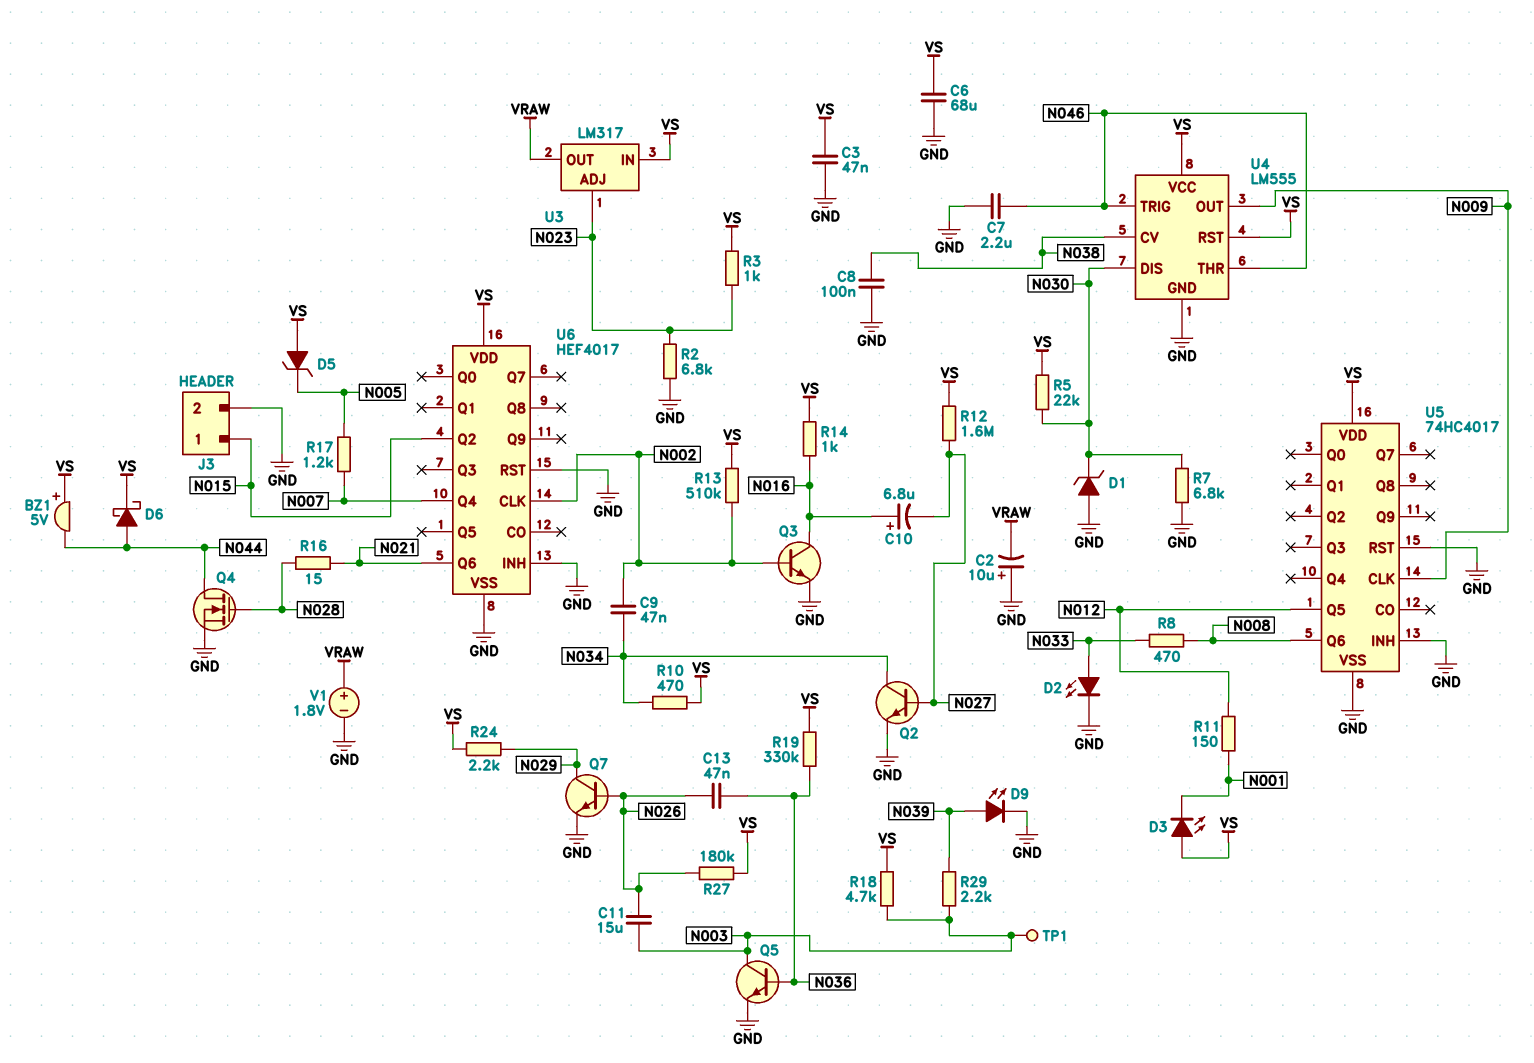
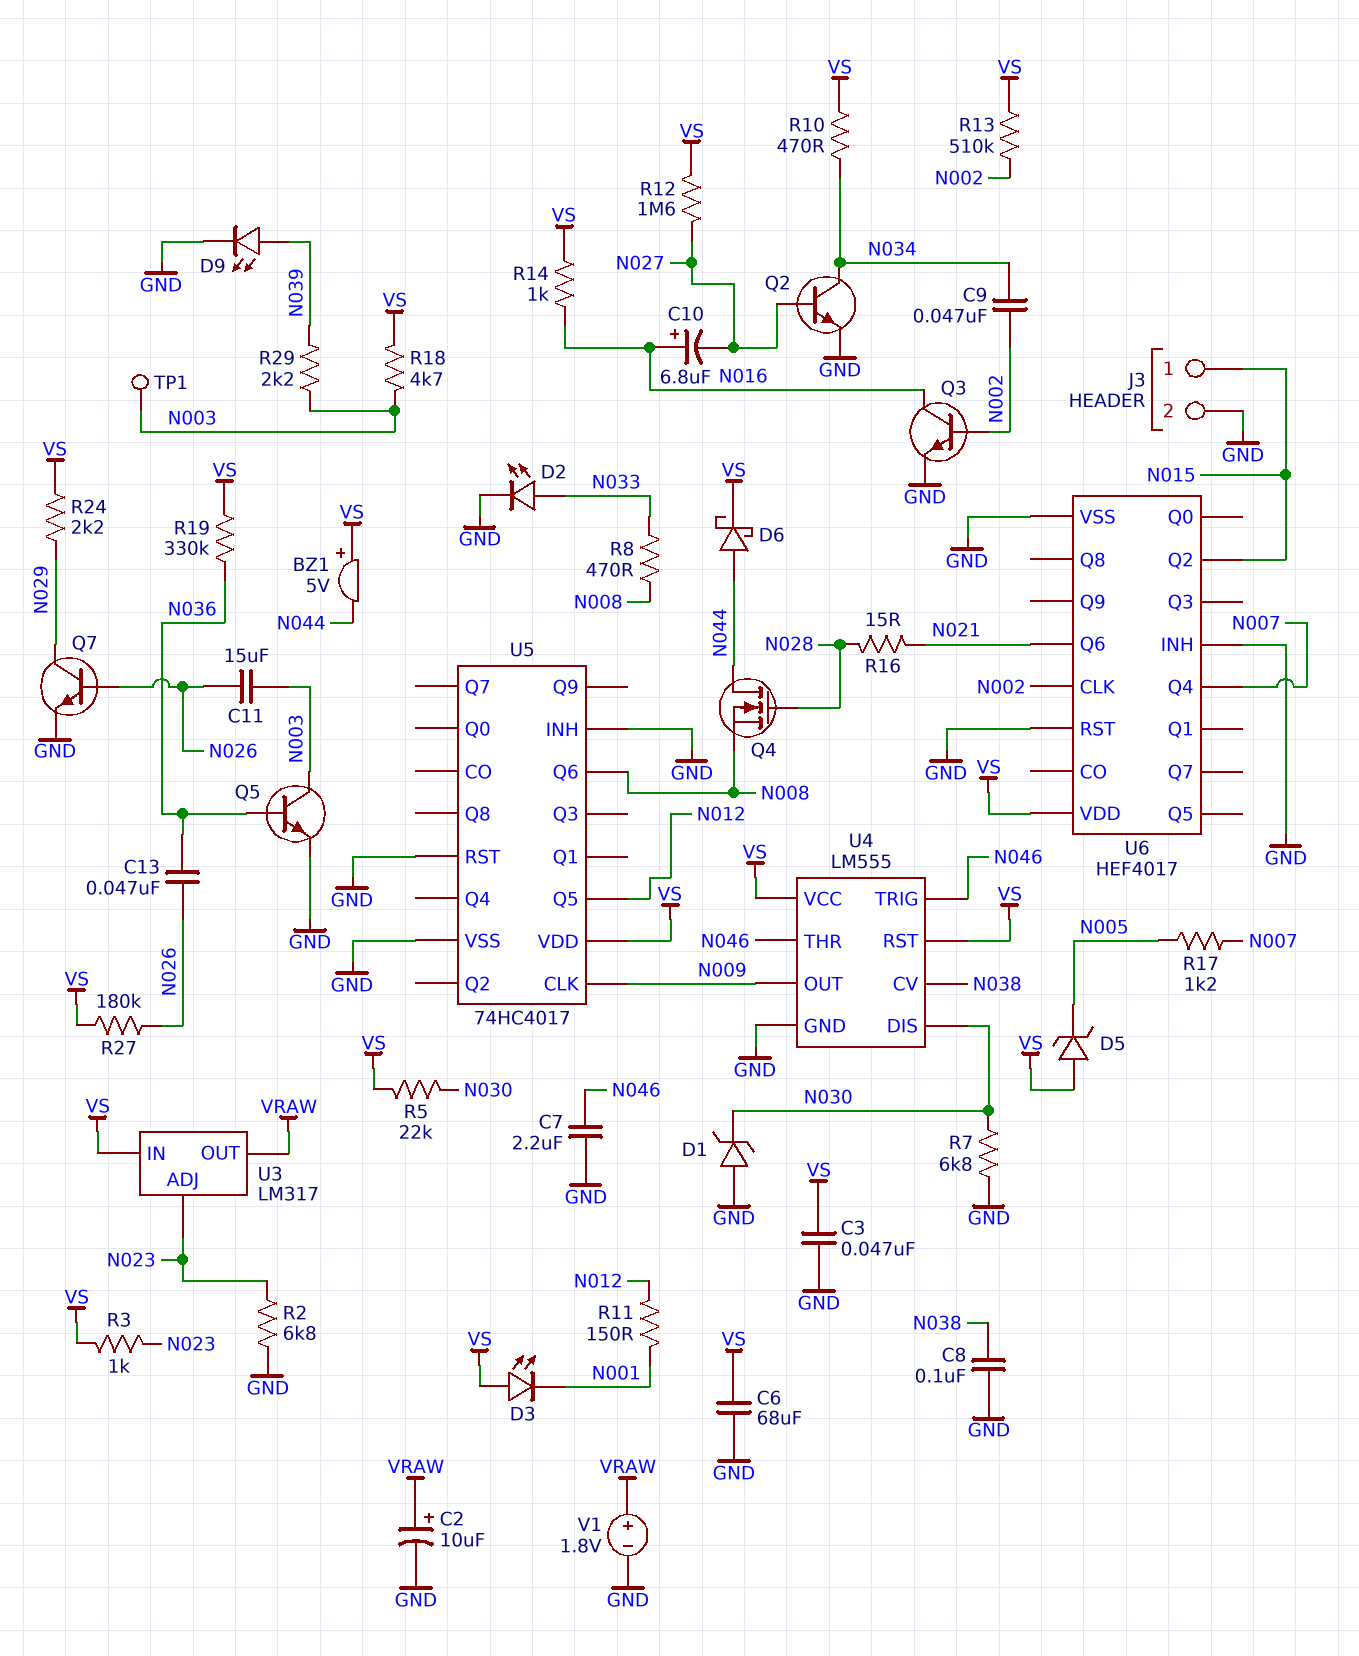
C2: 10uF (plus GND, minus VRAW) -> 10uF (plus VRAW, minus GND)
Q4: NMOS (G N028, D N044, S GND) -> NMOS (G N028, D N044, S N008)

